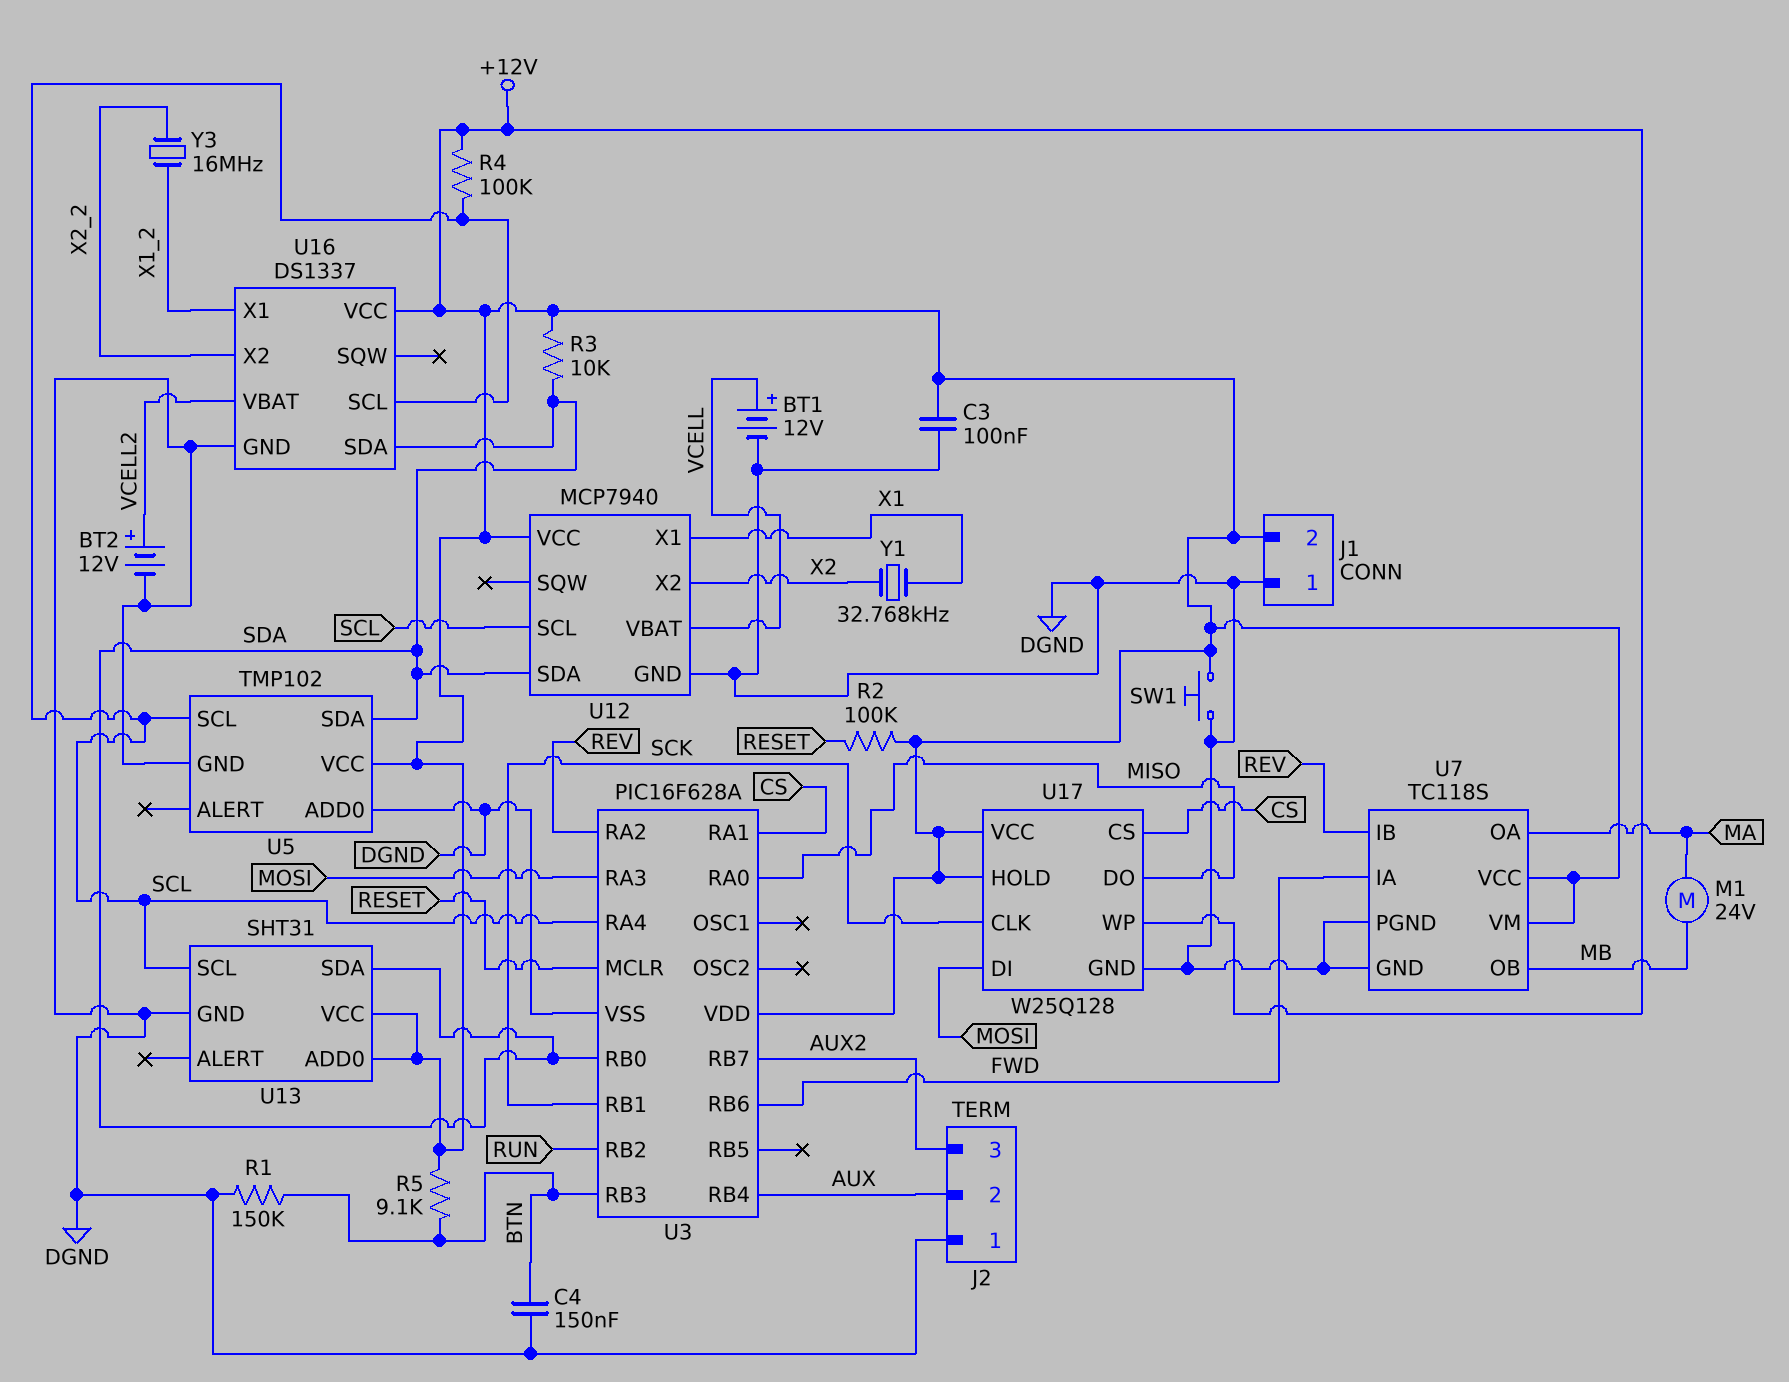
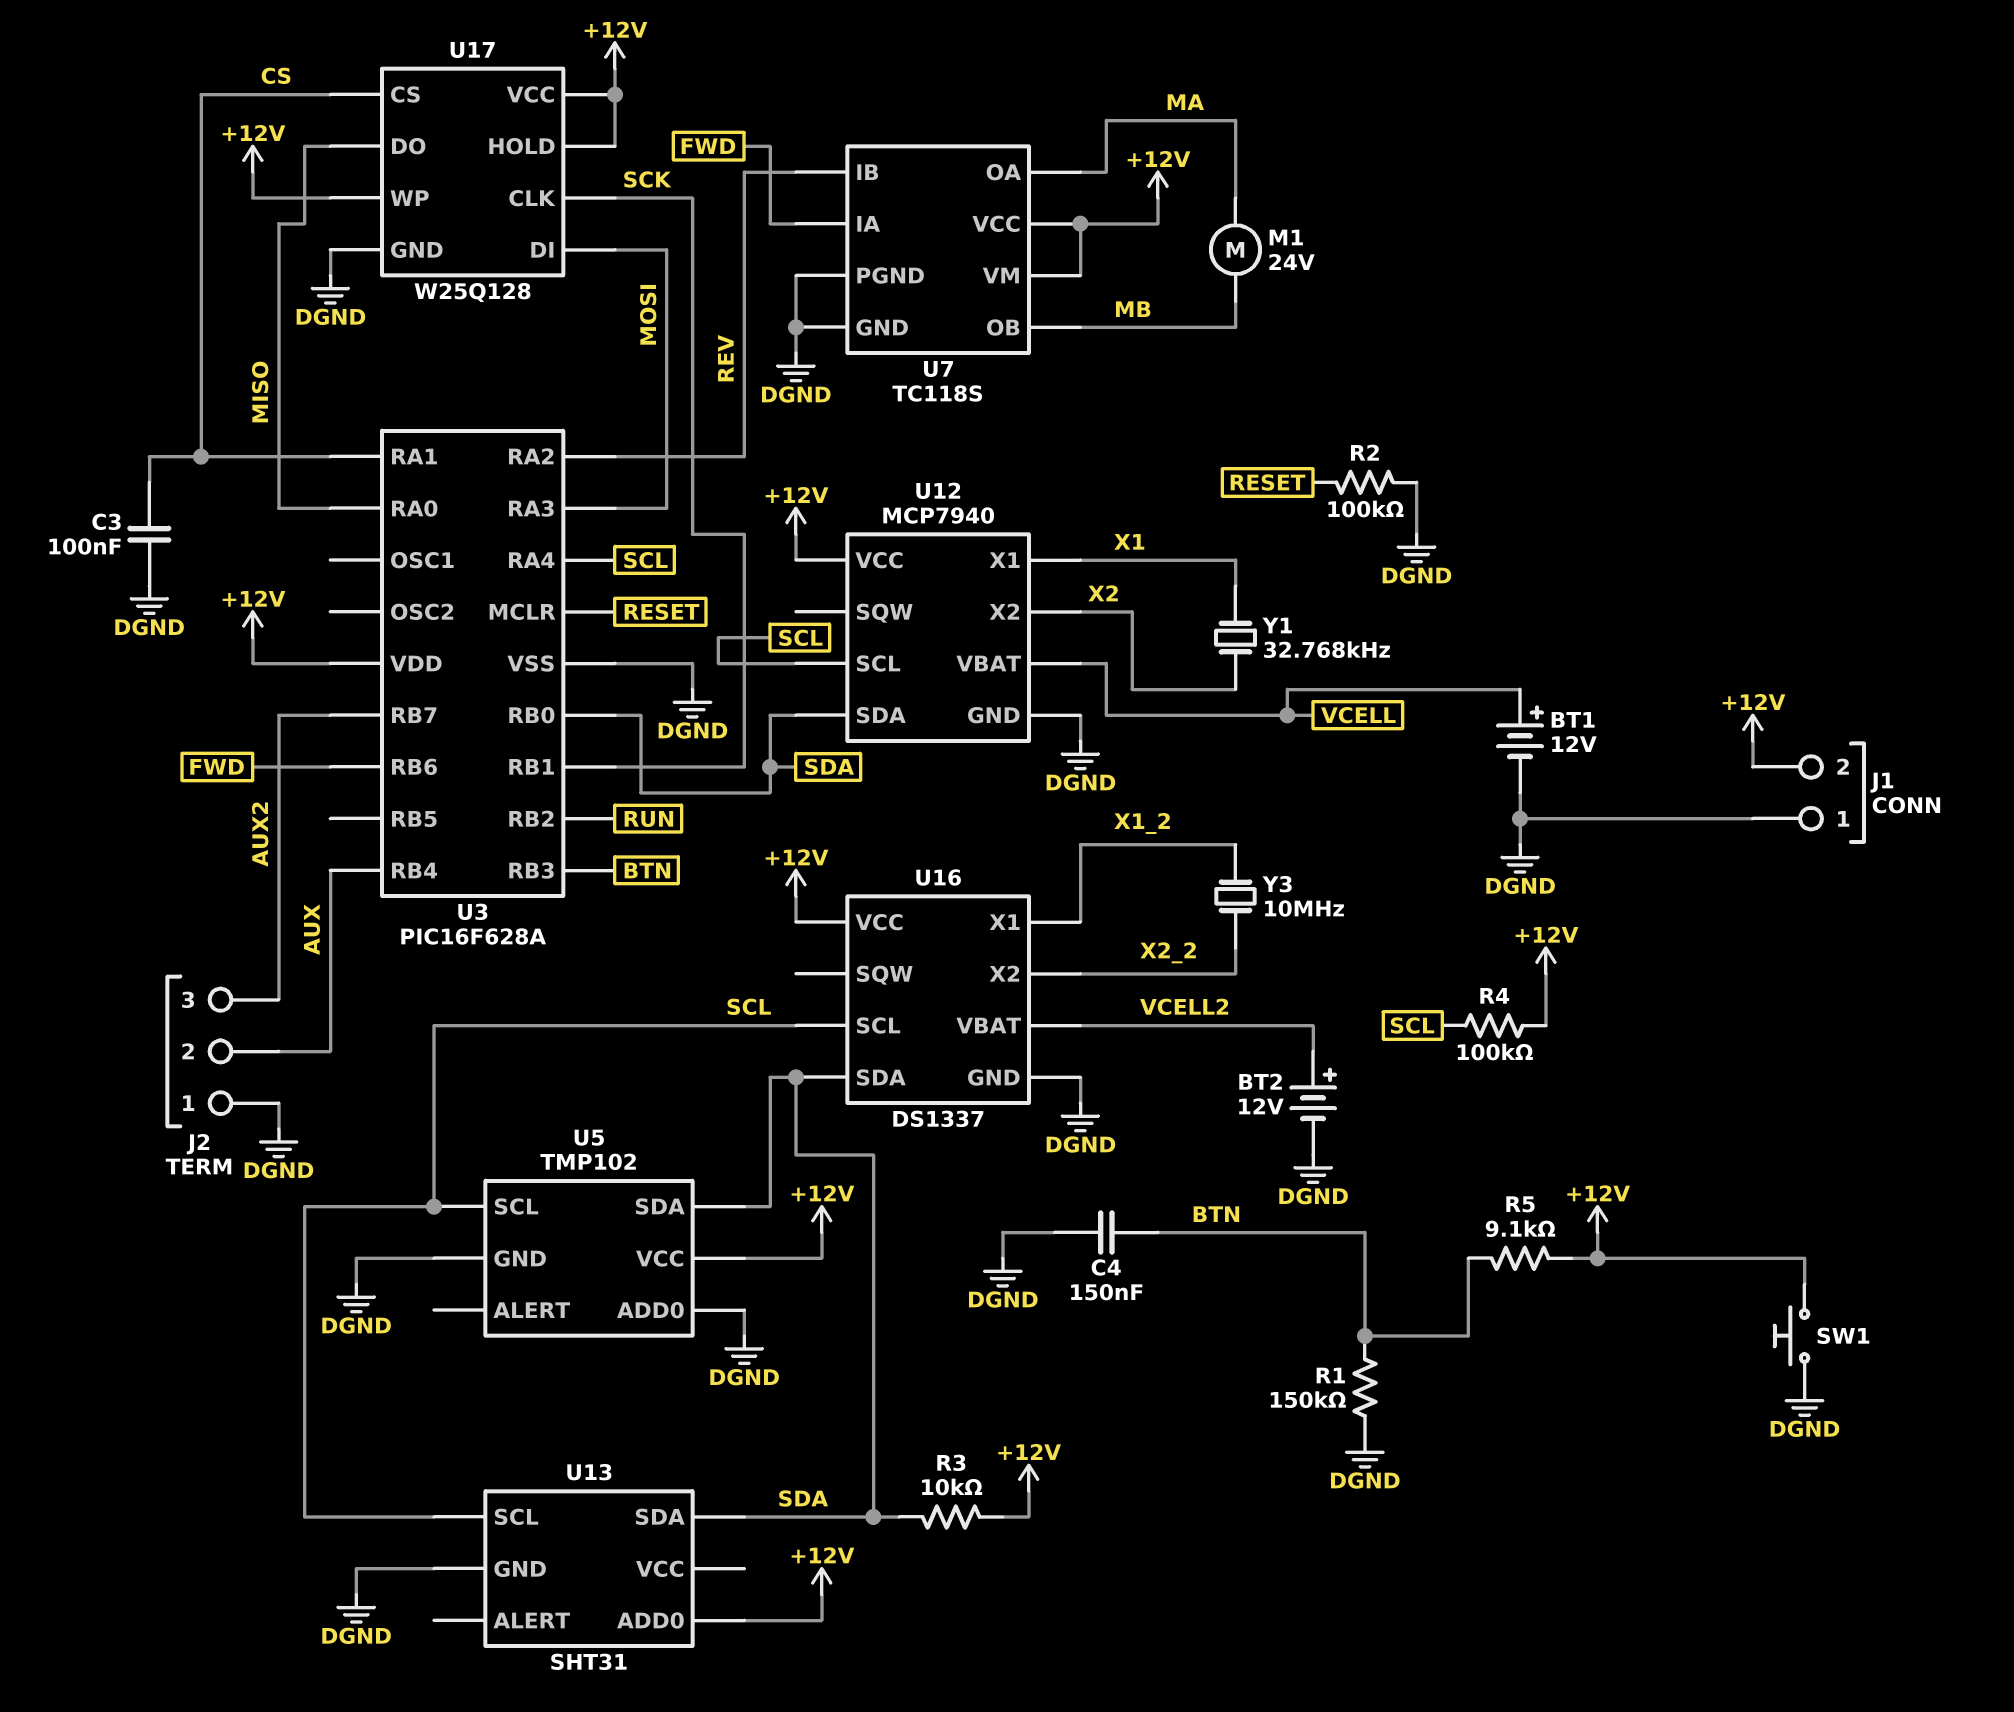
C3: 100nF (+12V, DGND) -> 100nF (CS, DGND)
R2: 100k (+12V, RESET) -> 100k (DGND, RESET)
U13 pin VCC: +12V -> none
Y3: 16MHz (X1_2, X2_2) -> 10MHz (X1_2, X2_2)

